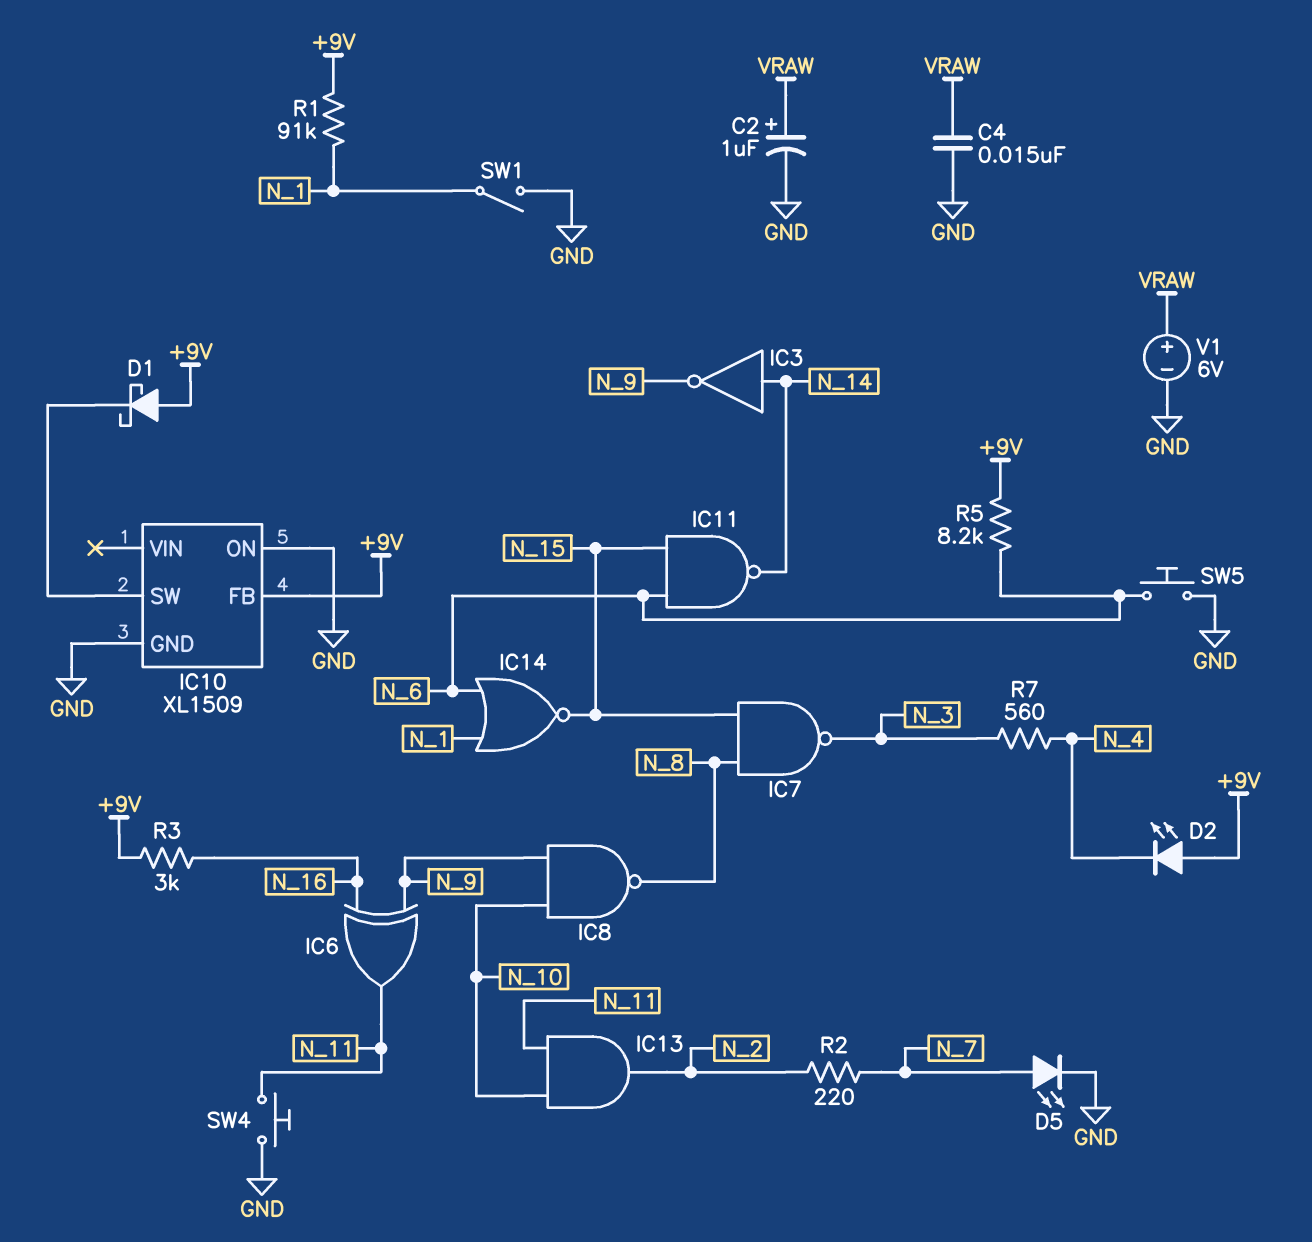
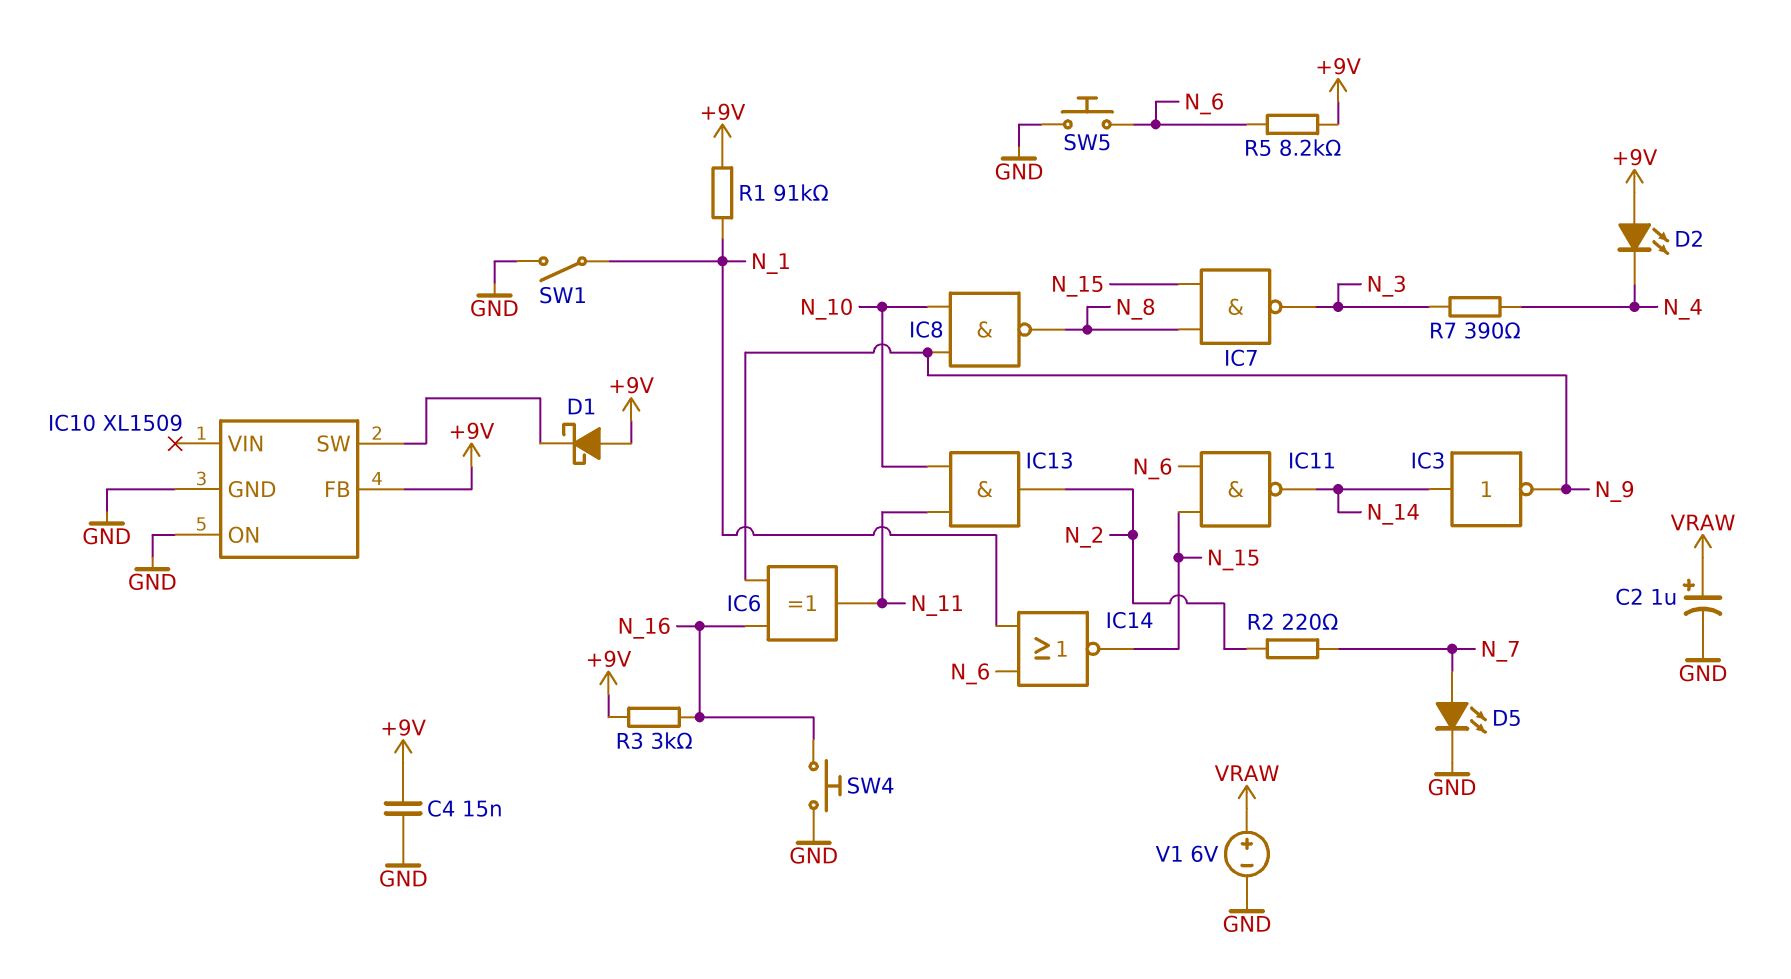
C4: 15nF (GND, VRAW) -> 15nF (+9V, GND)
R7: 560 (N_3, N_4) -> 390 (N_3, N_4)
SW4: button (GND, N_11) -> button (GND, N_16)

